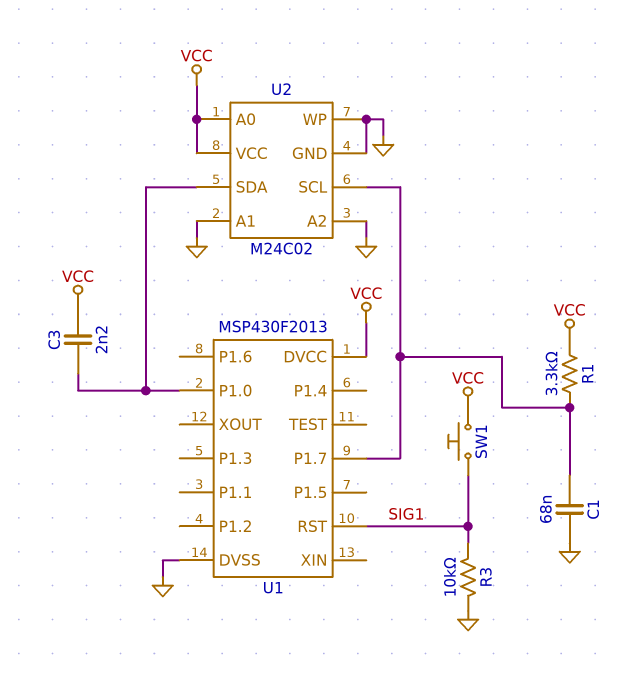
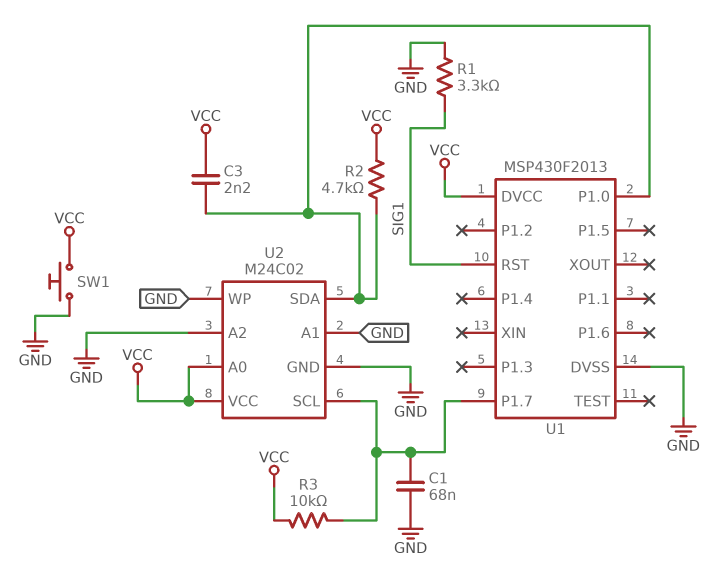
R1: 3.3k (U1/P1.7, VCC) -> 3.3k (GND, SIG1)
R2: none -> 4.7k (U1/P1.0, VCC)
R3: 10k (GND, SIG1) -> 10k (U1/P1.7, VCC)
SW1: button (SIG1, VCC) -> button (GND, VCC)

